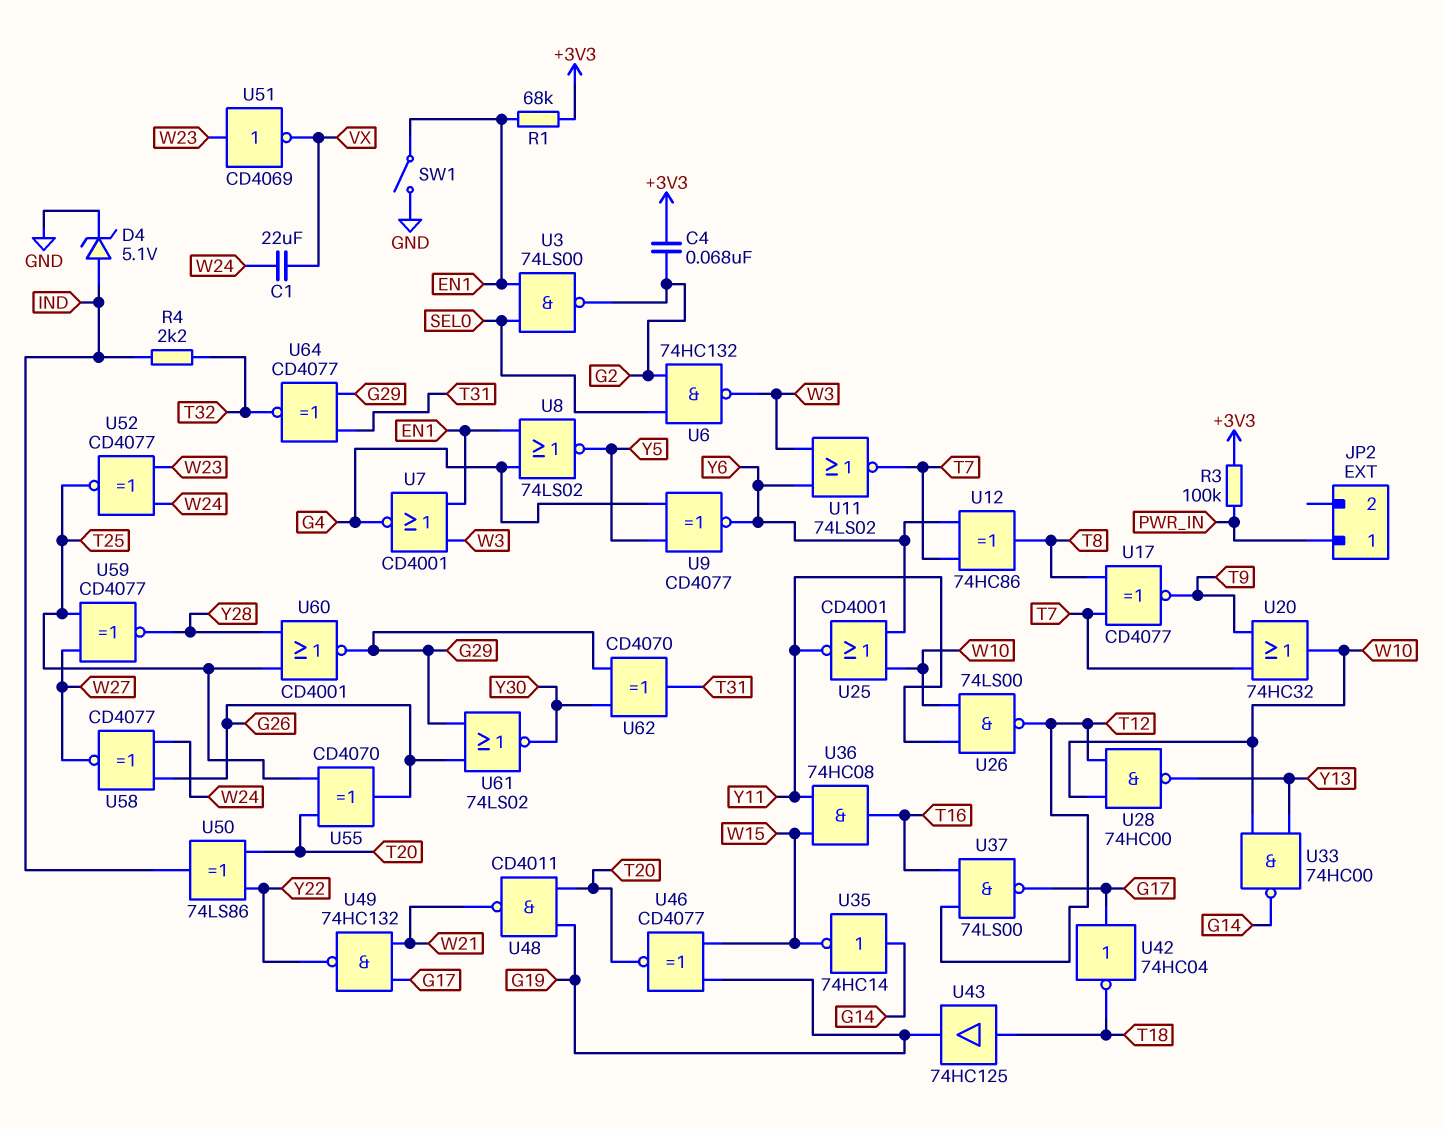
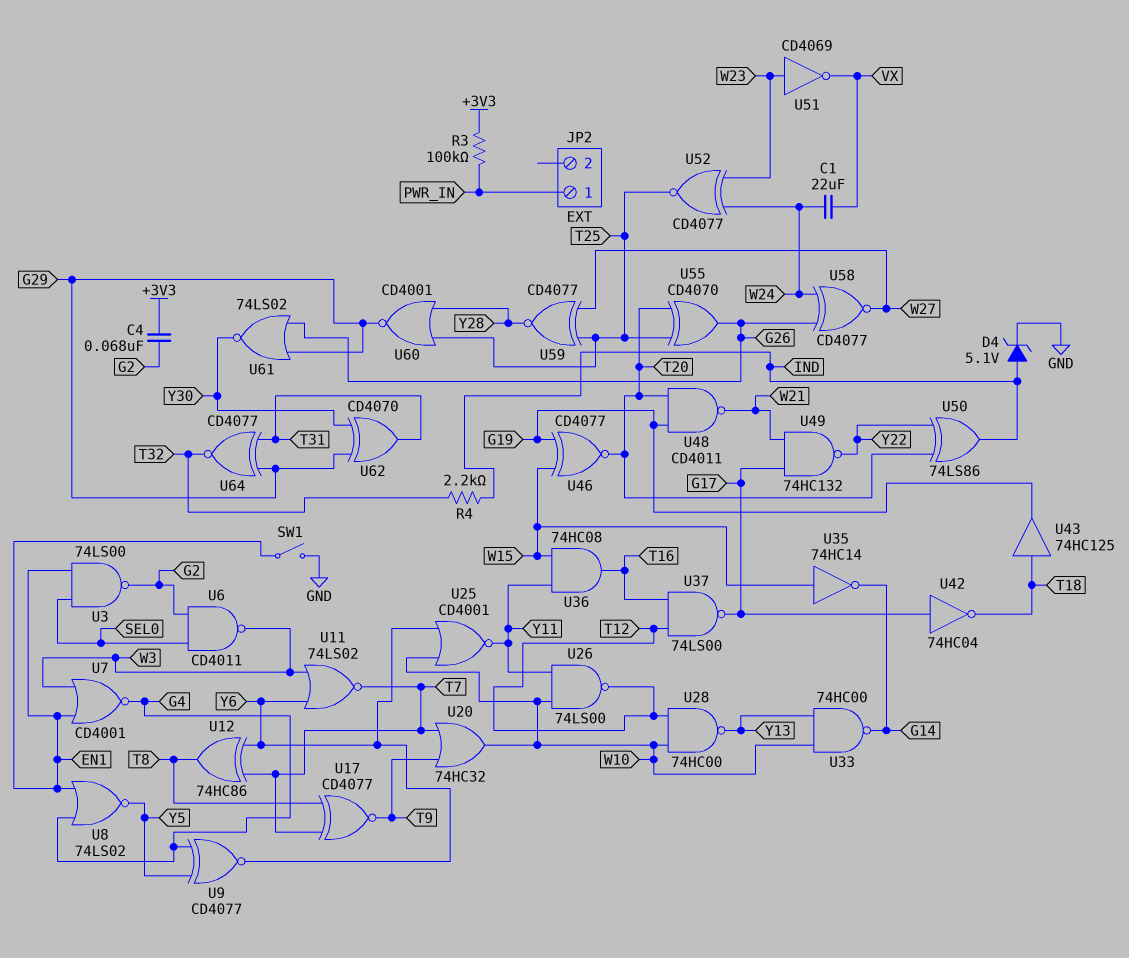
R1: 68k (+3V3, EN1) -> none
U6: NAND 74HC132 (in G2, in SEL0, out W3) -> NAND CD4011 (in G2, in SEL0, out W3)
U35: NOT 74HC14 (in G14, out W15) -> NOT 74HC14 (in W15, out G14)

